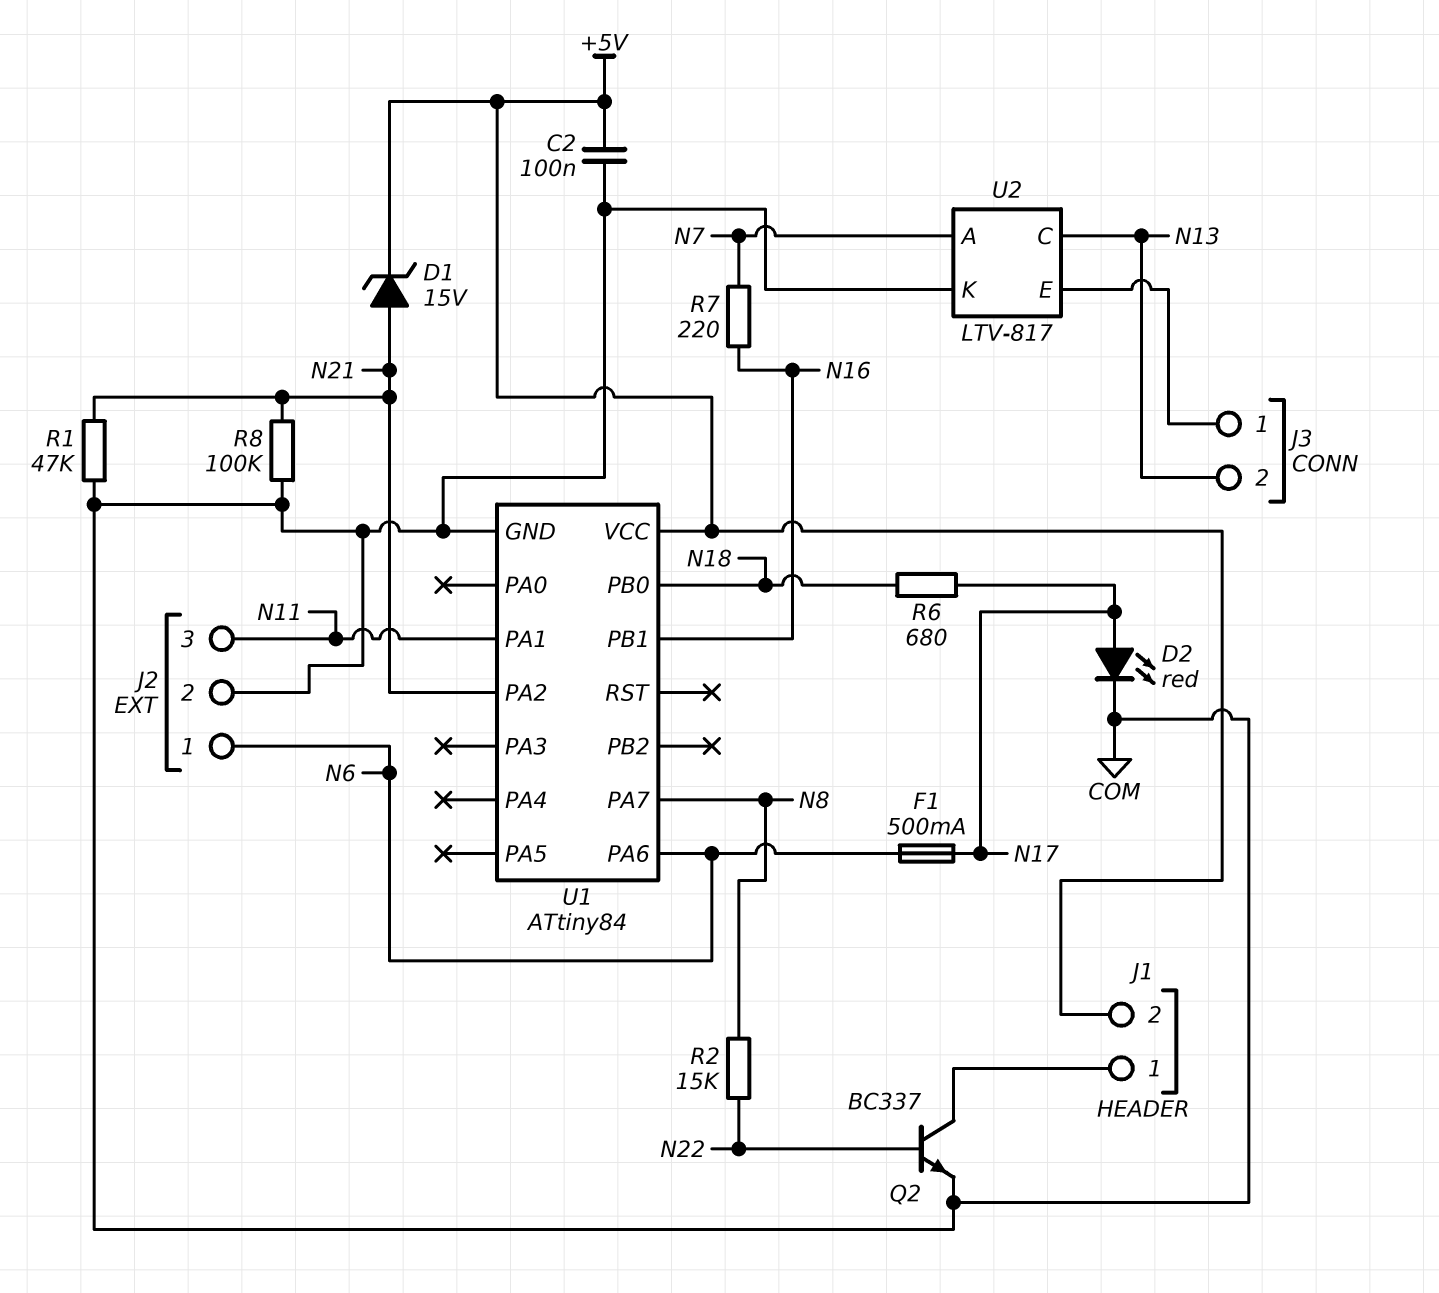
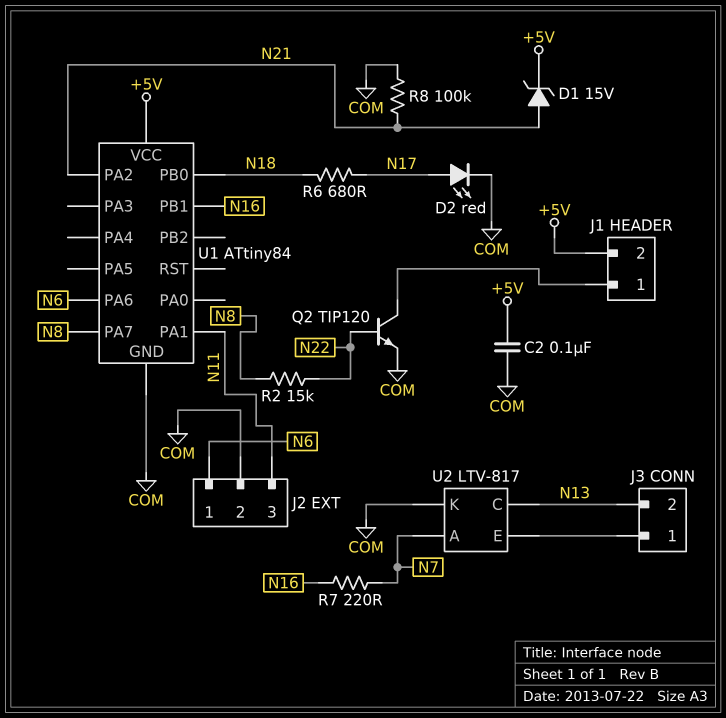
F1: 500mA (N6, N17) -> none
Q2: NPN BC337 (B N22, C J1/1, E COM) -> NPN TIP120 (B N22, C J1/1, E COM)
R1: 47k (COM, N21) -> none

